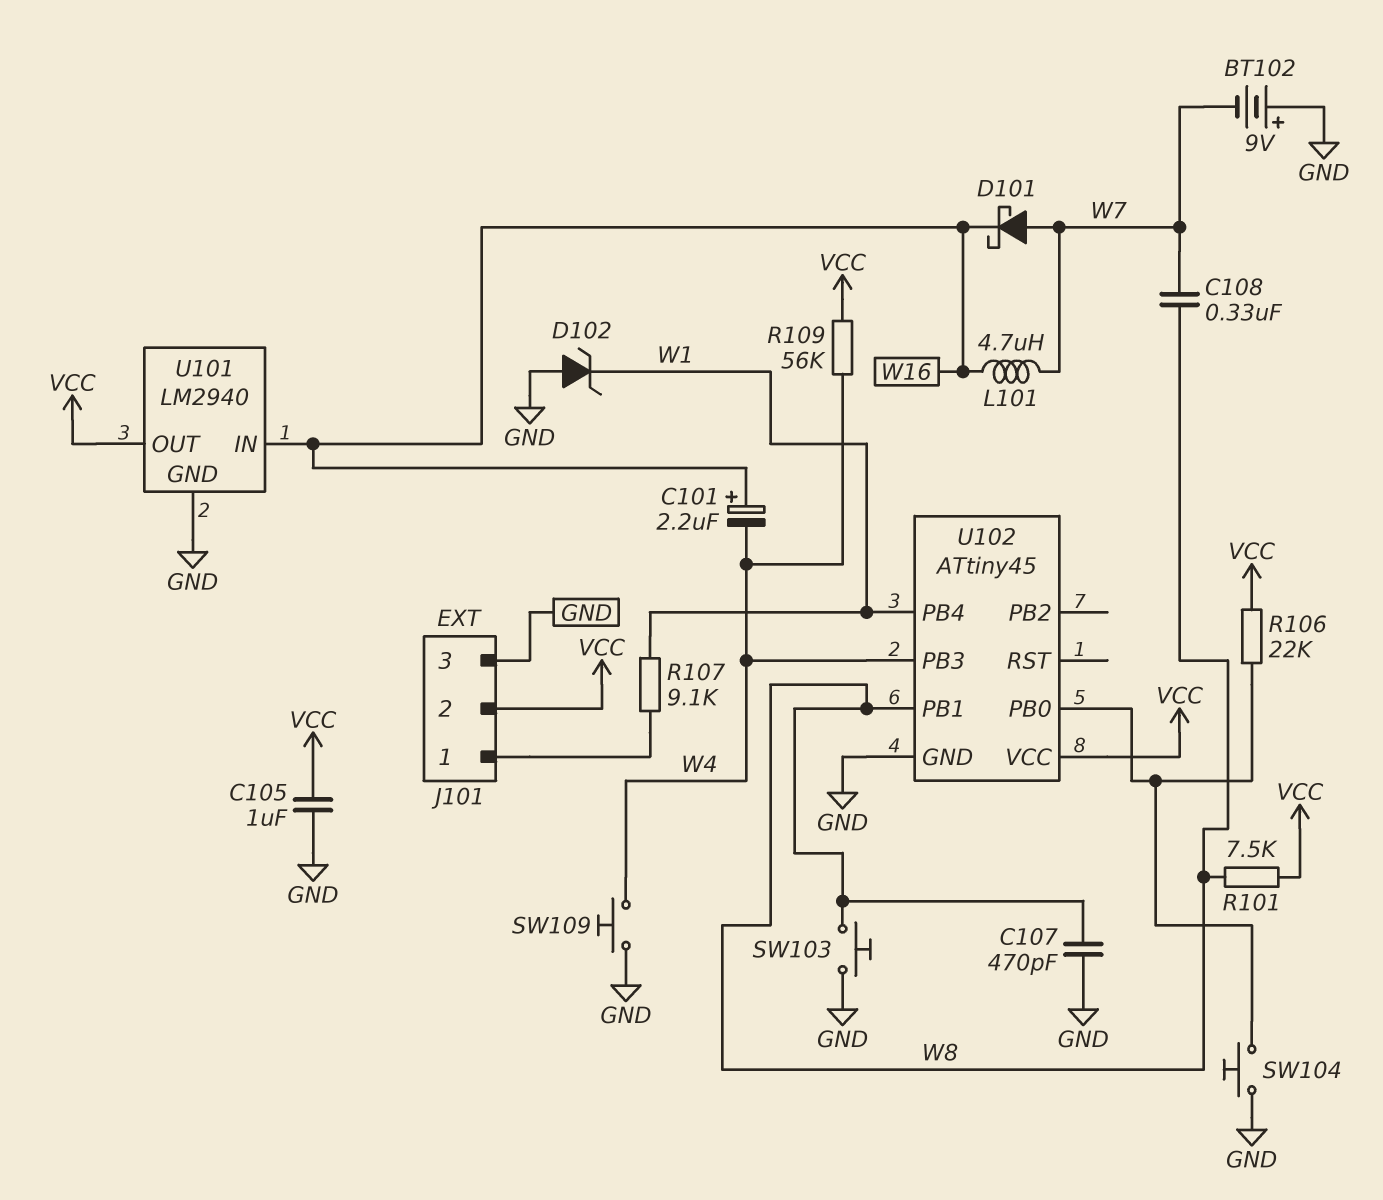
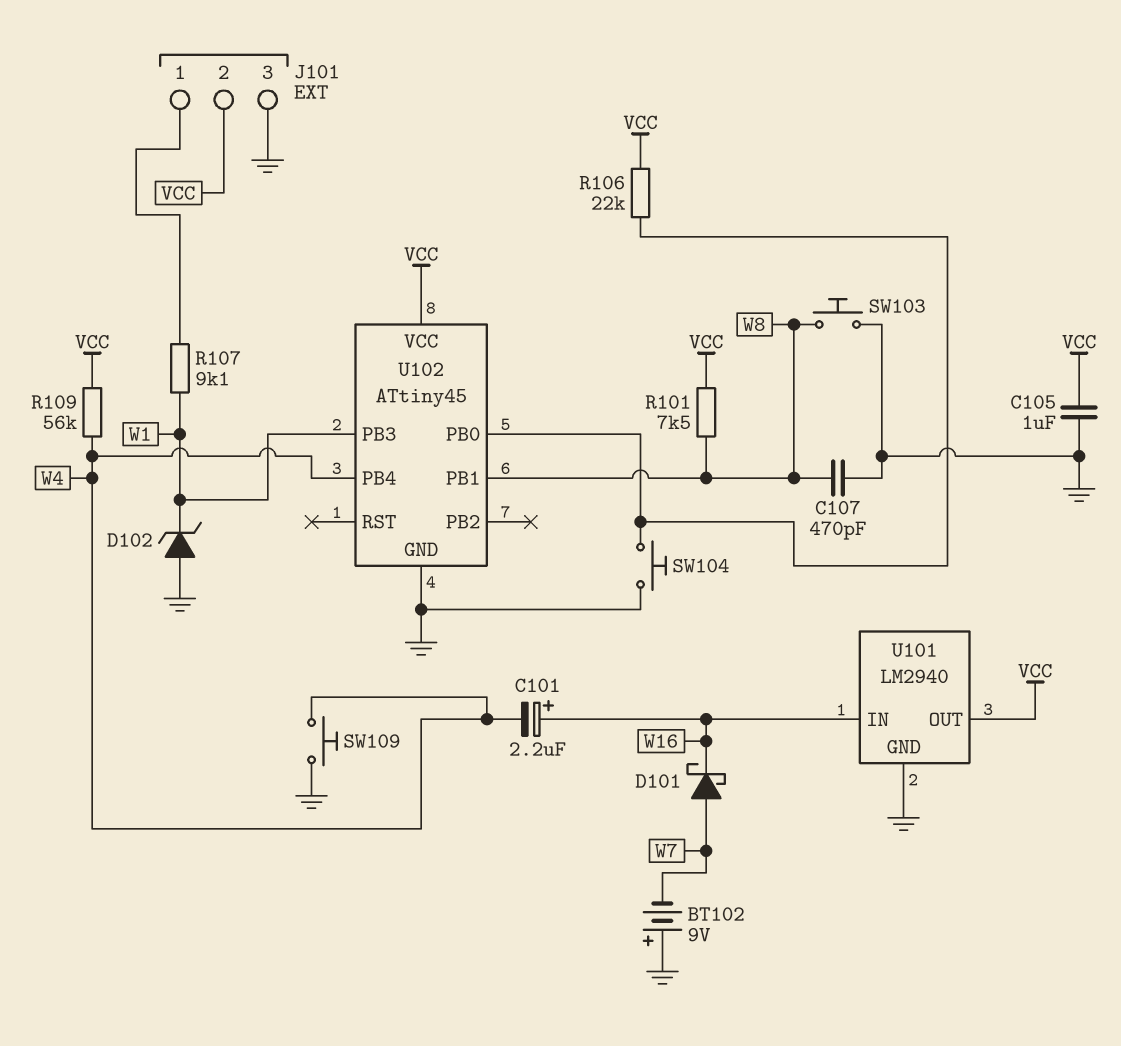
C108: 330nF (W7, W8) -> none
L101: 4.7uH (W7, W16) -> none
U102 pin PB3: W4 -> W1
U102 pin PB4: W1 -> W4

